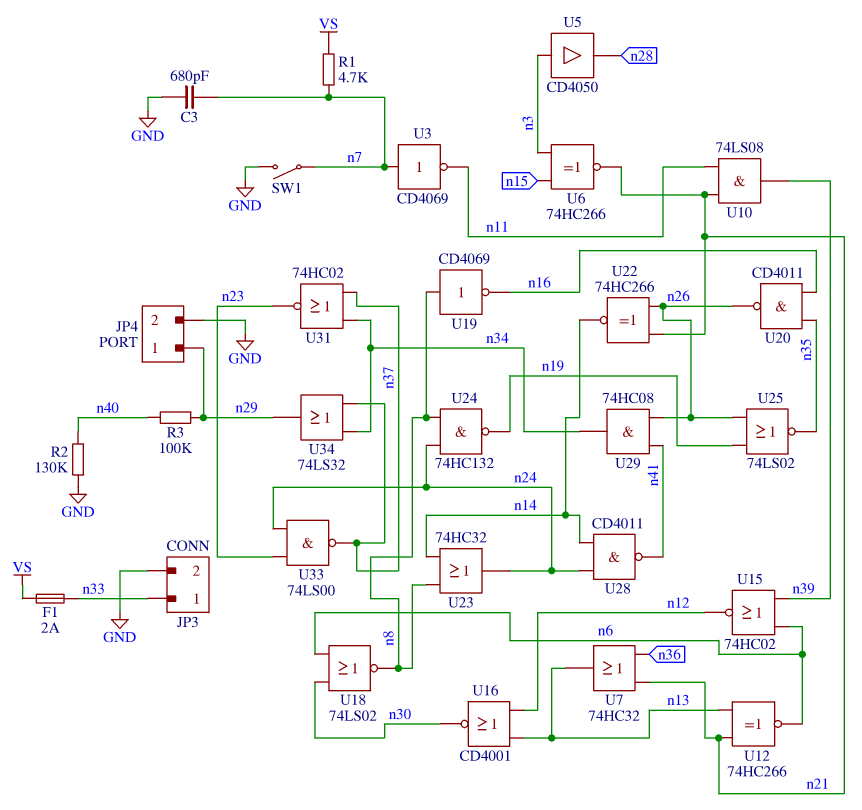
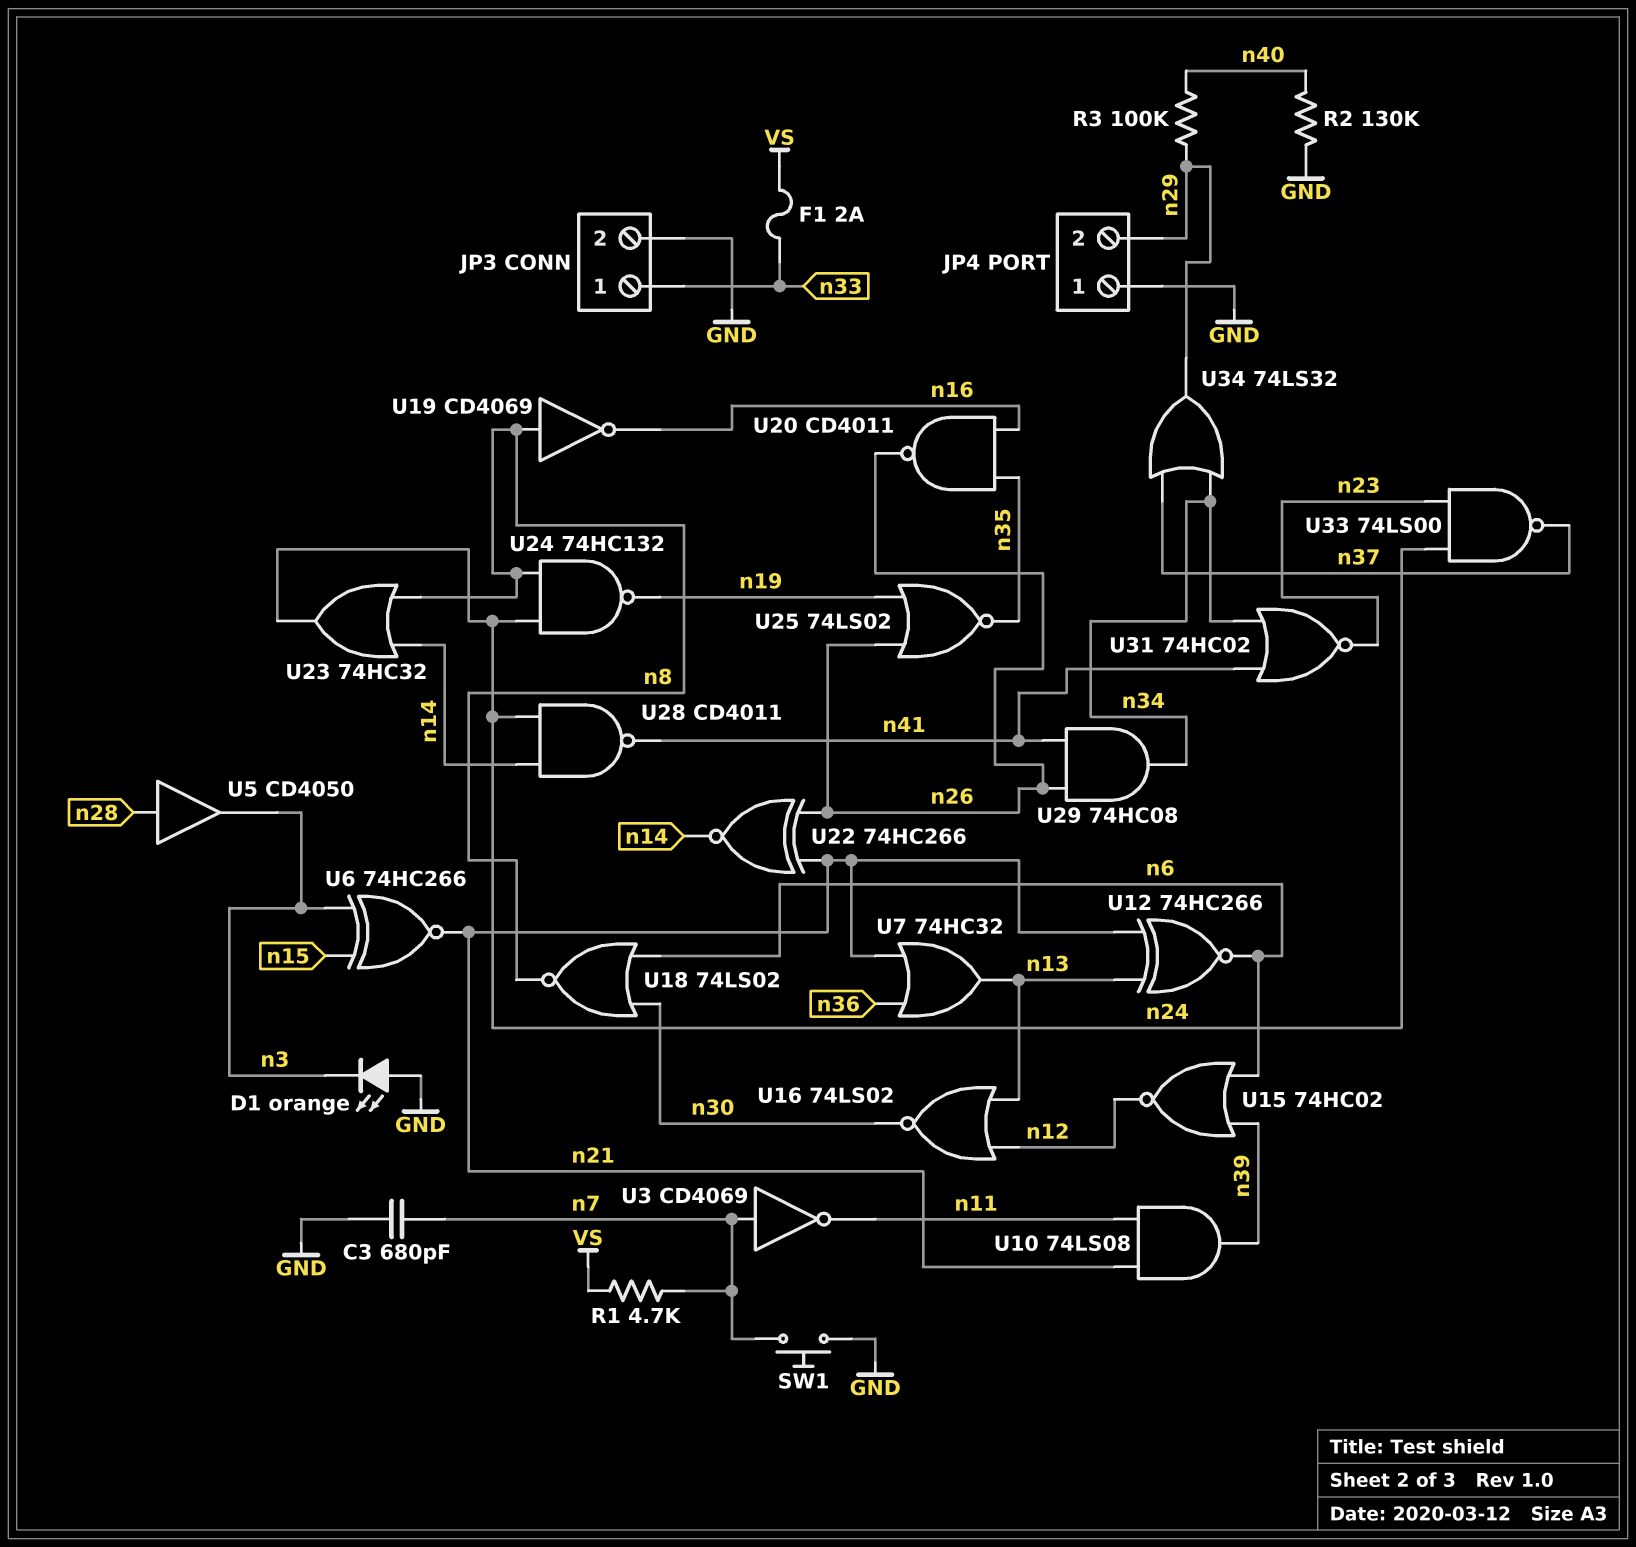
D1: none -> LED orange (A GND, K n3)
JP4 pin 1: n29 -> GND
JP4 pin 2: GND -> n29
SW1: switch (GND, n7) -> button (GND, n7)
U5: buffer CD4050 (in n3, out n28) -> buffer CD4050 (in n28, out n3)
U16: NOR CD4001 (in n12, in n13, out n30) -> NOR 74LS02 (in n12, in n13, out n30)
U31: NOR 74HC02 (in n34, in n37, out n23) -> NOR 74HC02 (in n34, in n41, out n23)

